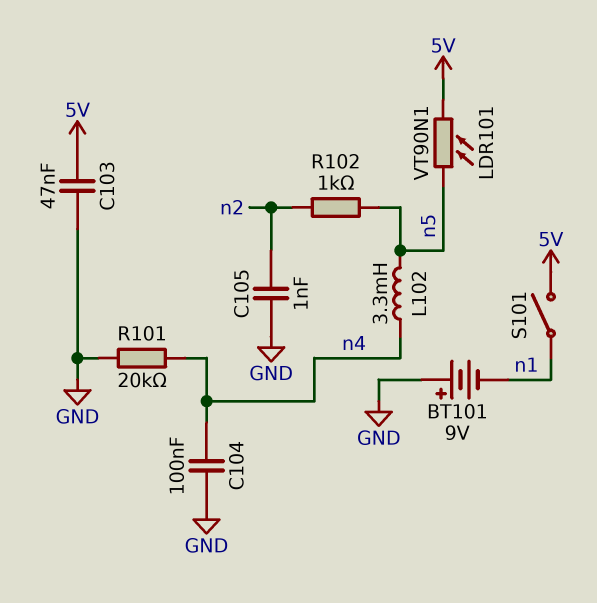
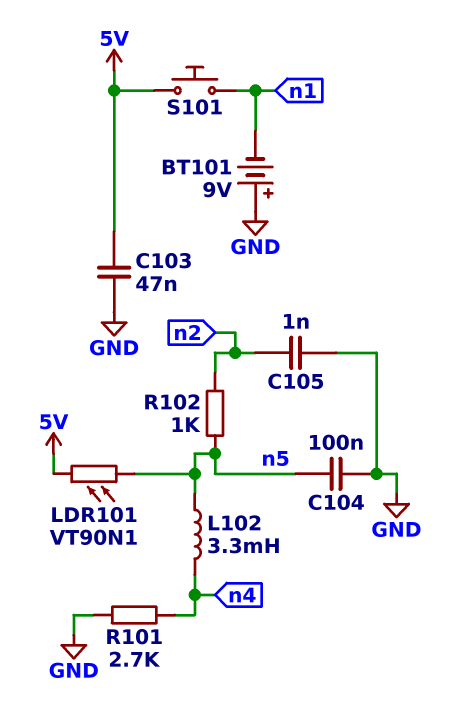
C104: 100nF (GND, n4) -> 100nF (GND, n5)
R101: 20k (GND, n4) -> 2.7k (GND, n4)
S101: switch (5V, n1) -> button (5V, n1)

